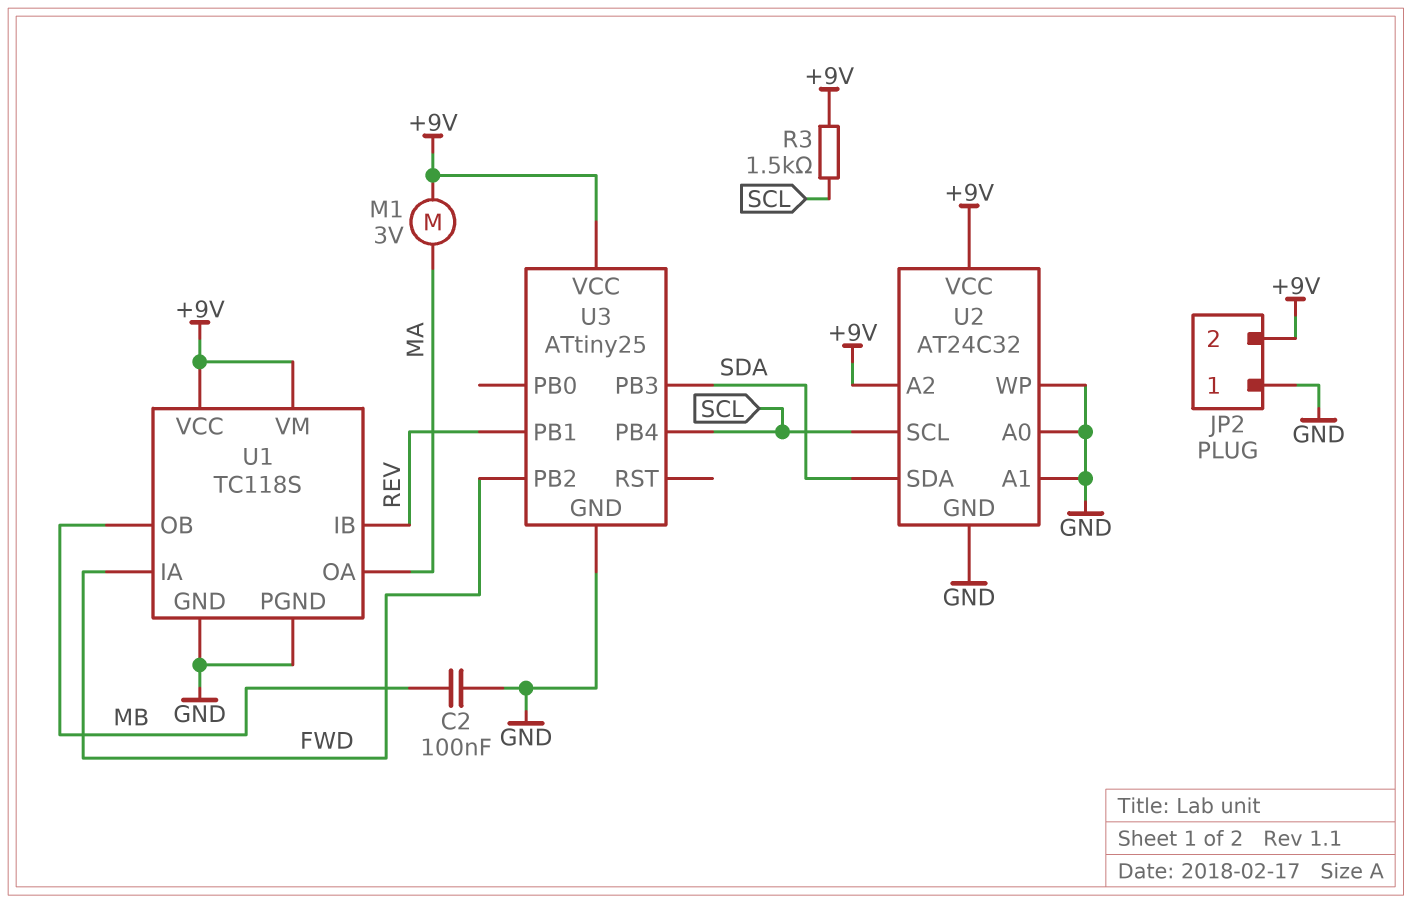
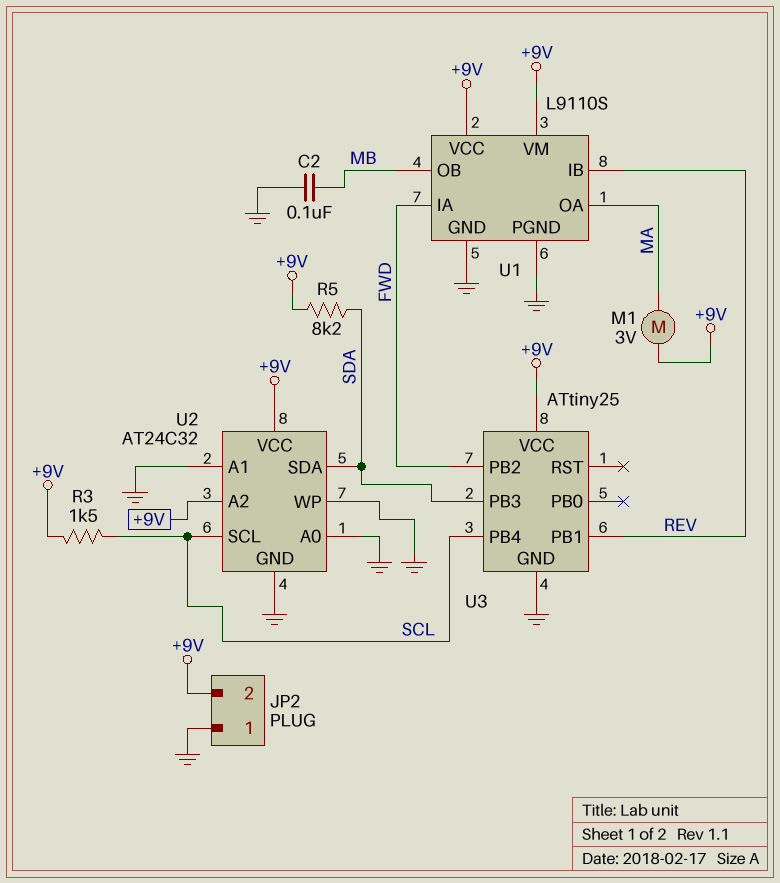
R5: none -> 8.2k (+9V, SDA)
U1: TC118S -> L9110S

